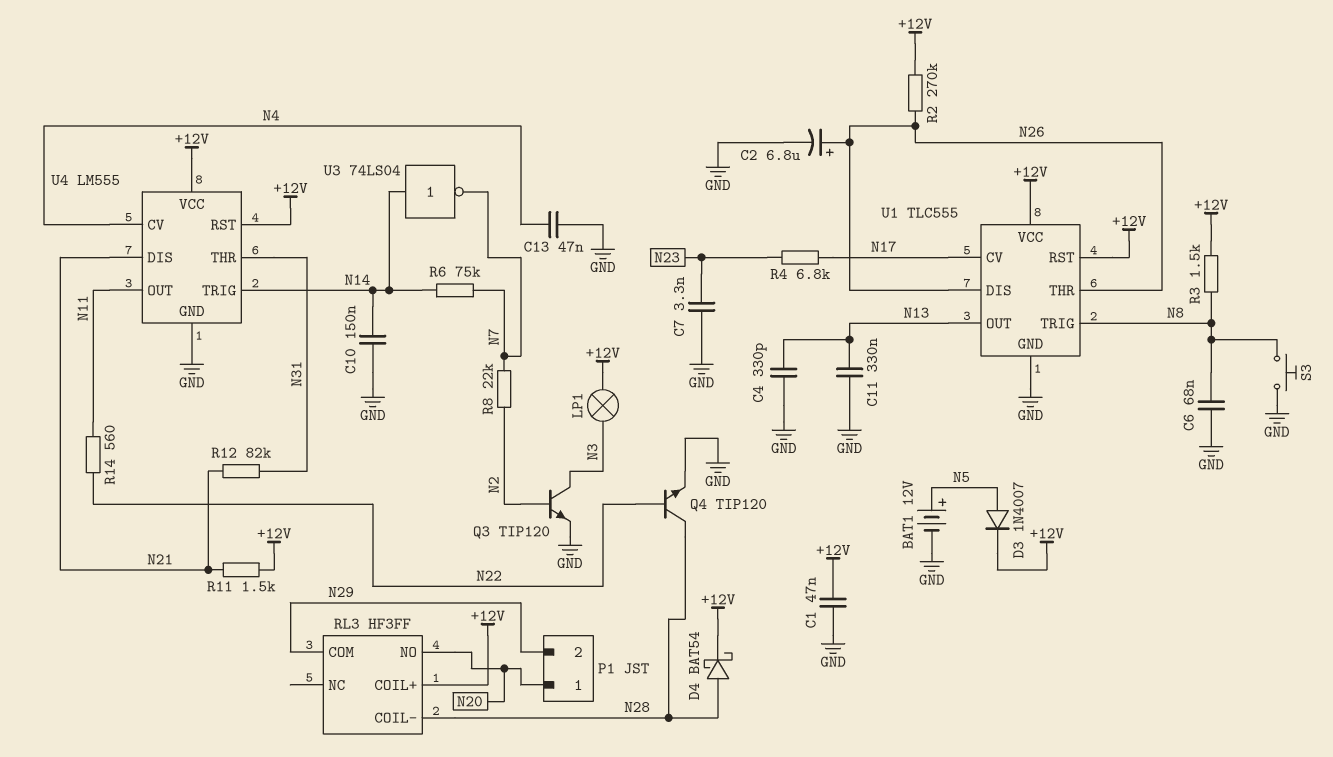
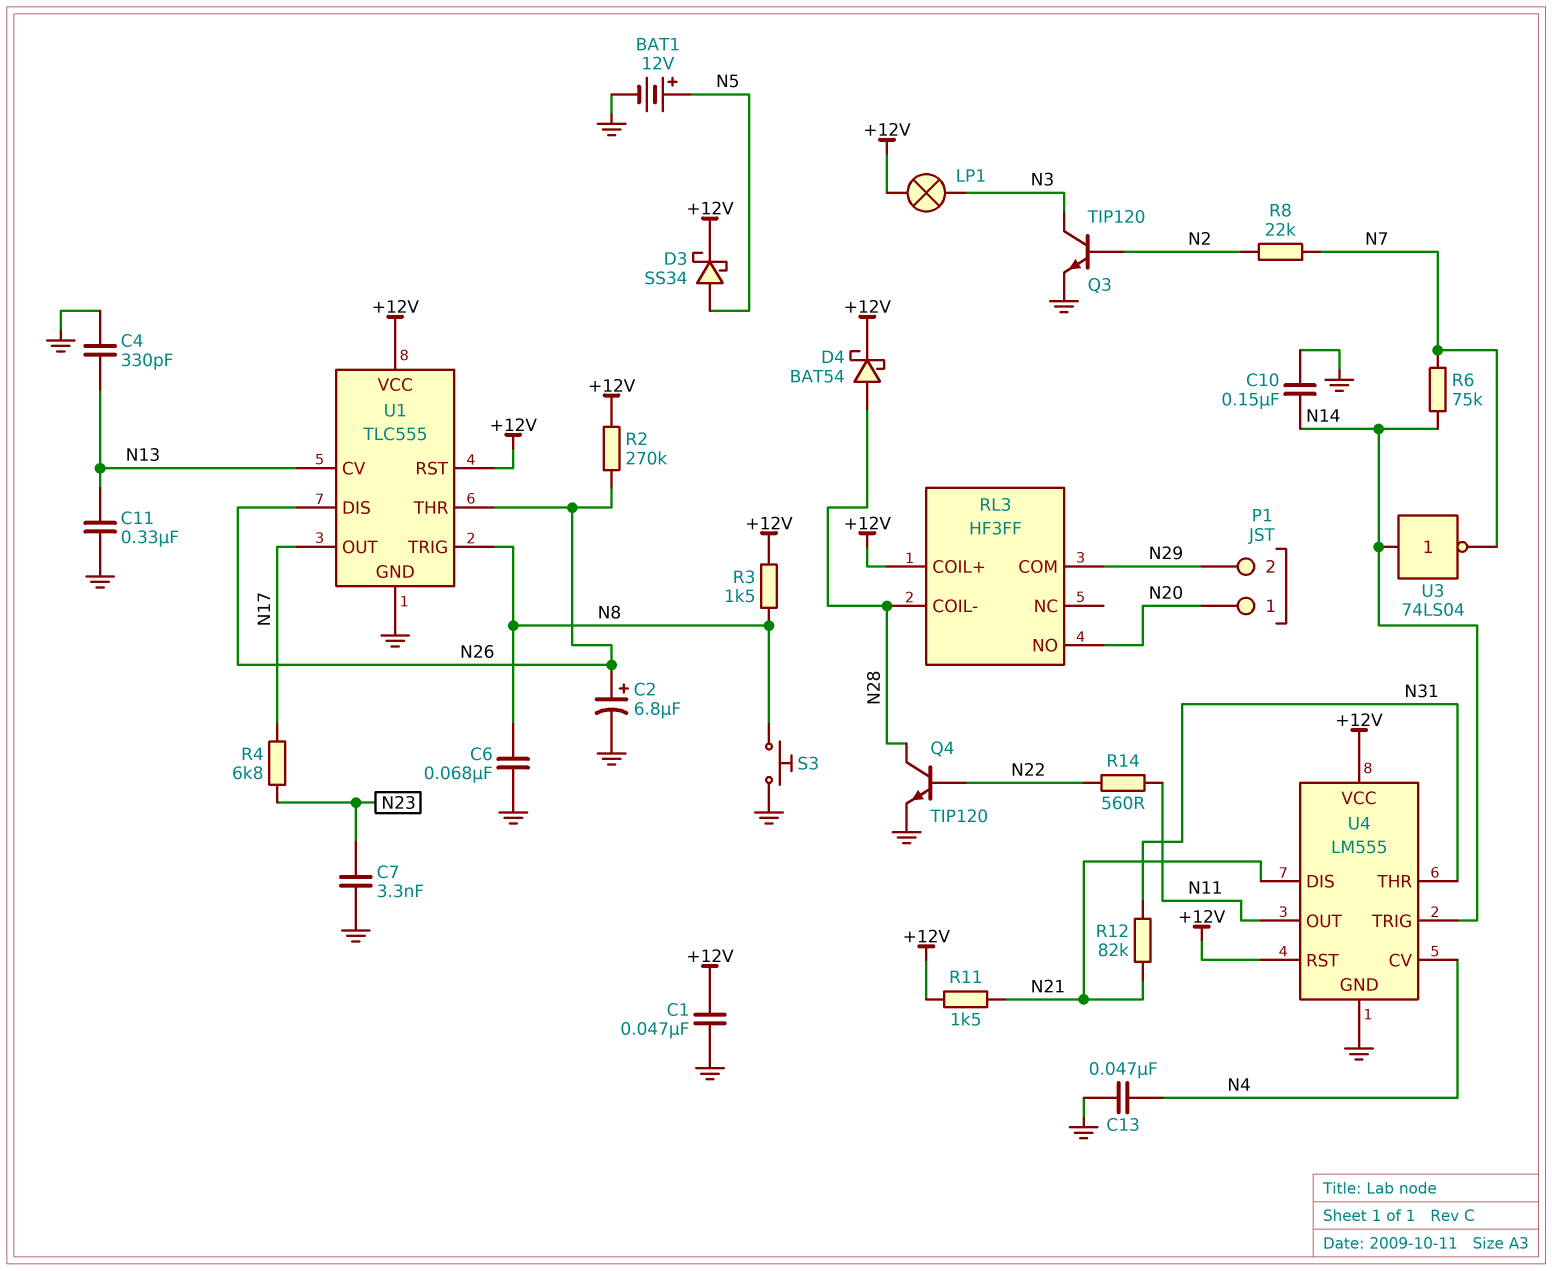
D3: diode 1N4007 (A N5, K +12V) -> schottky SS34 (A N5, K +12V)
U1 pin CV: N17 -> N13
U1 pin OUT: N13 -> N17

